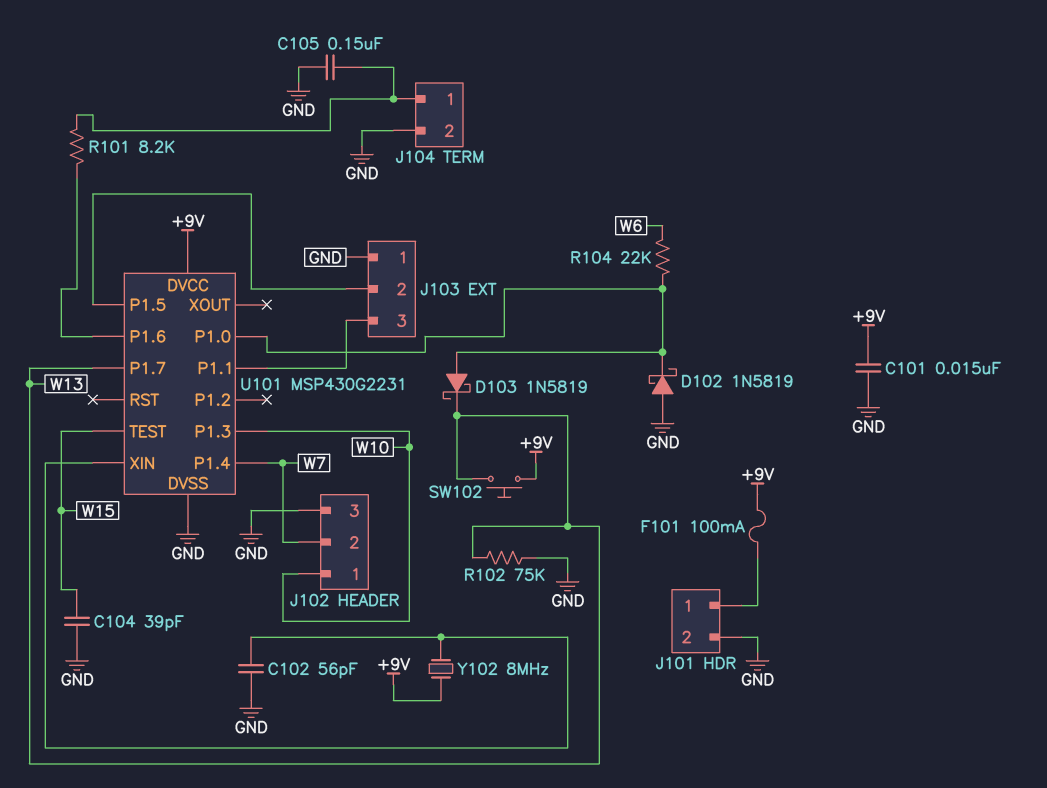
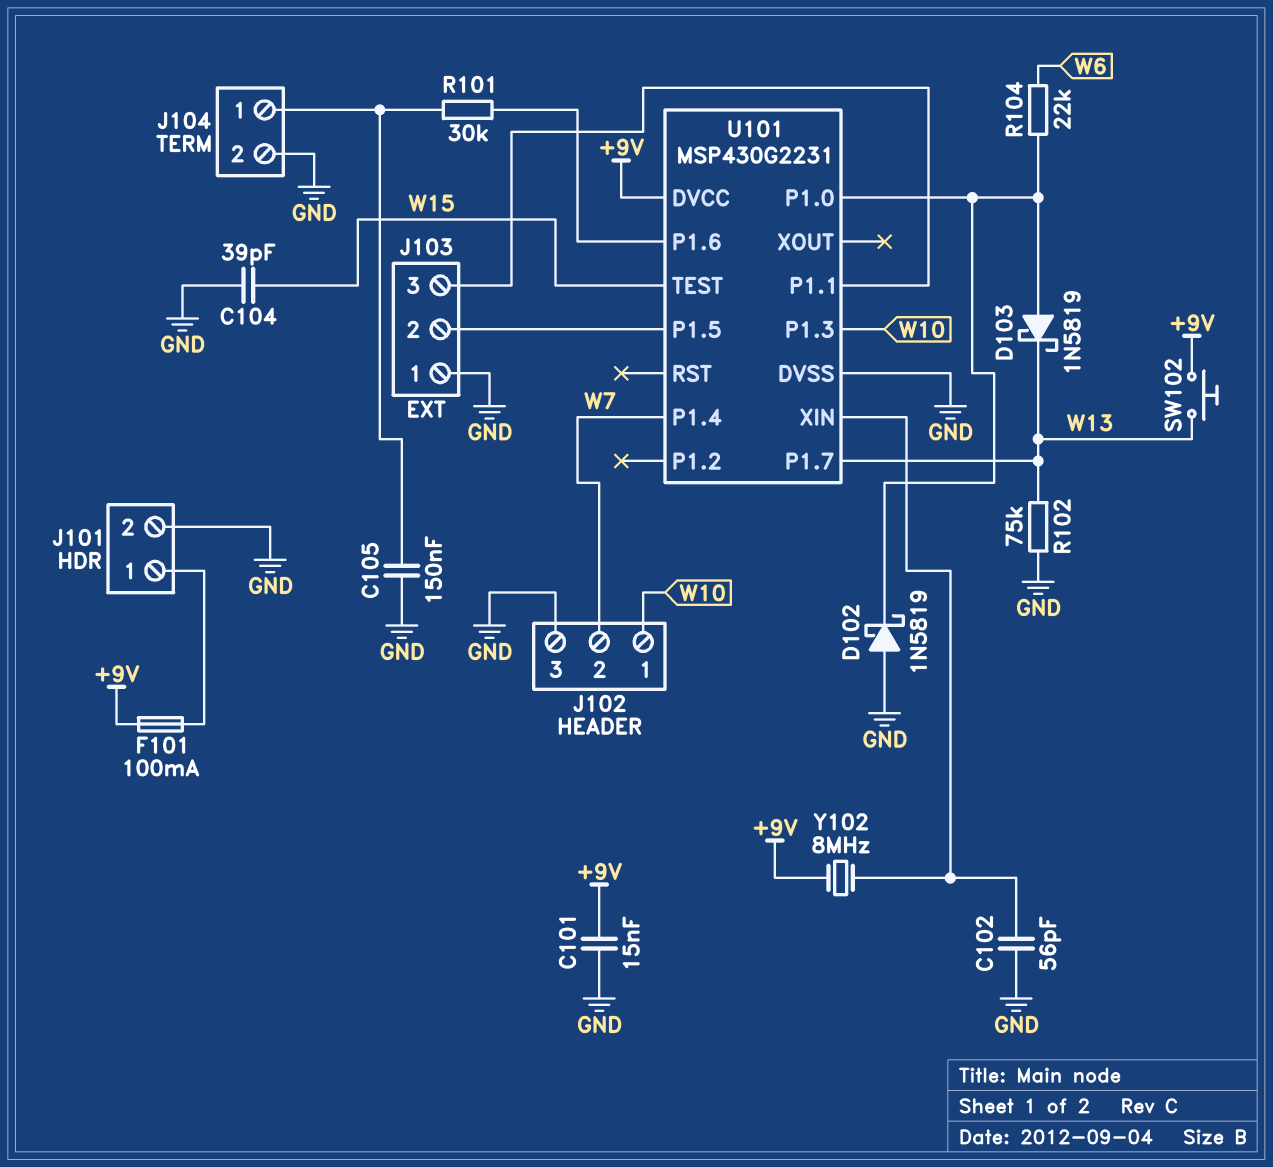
R101: 8.2k (J104/1, U101/P1.6) -> 30k (J104/1, U101/P1.6)

